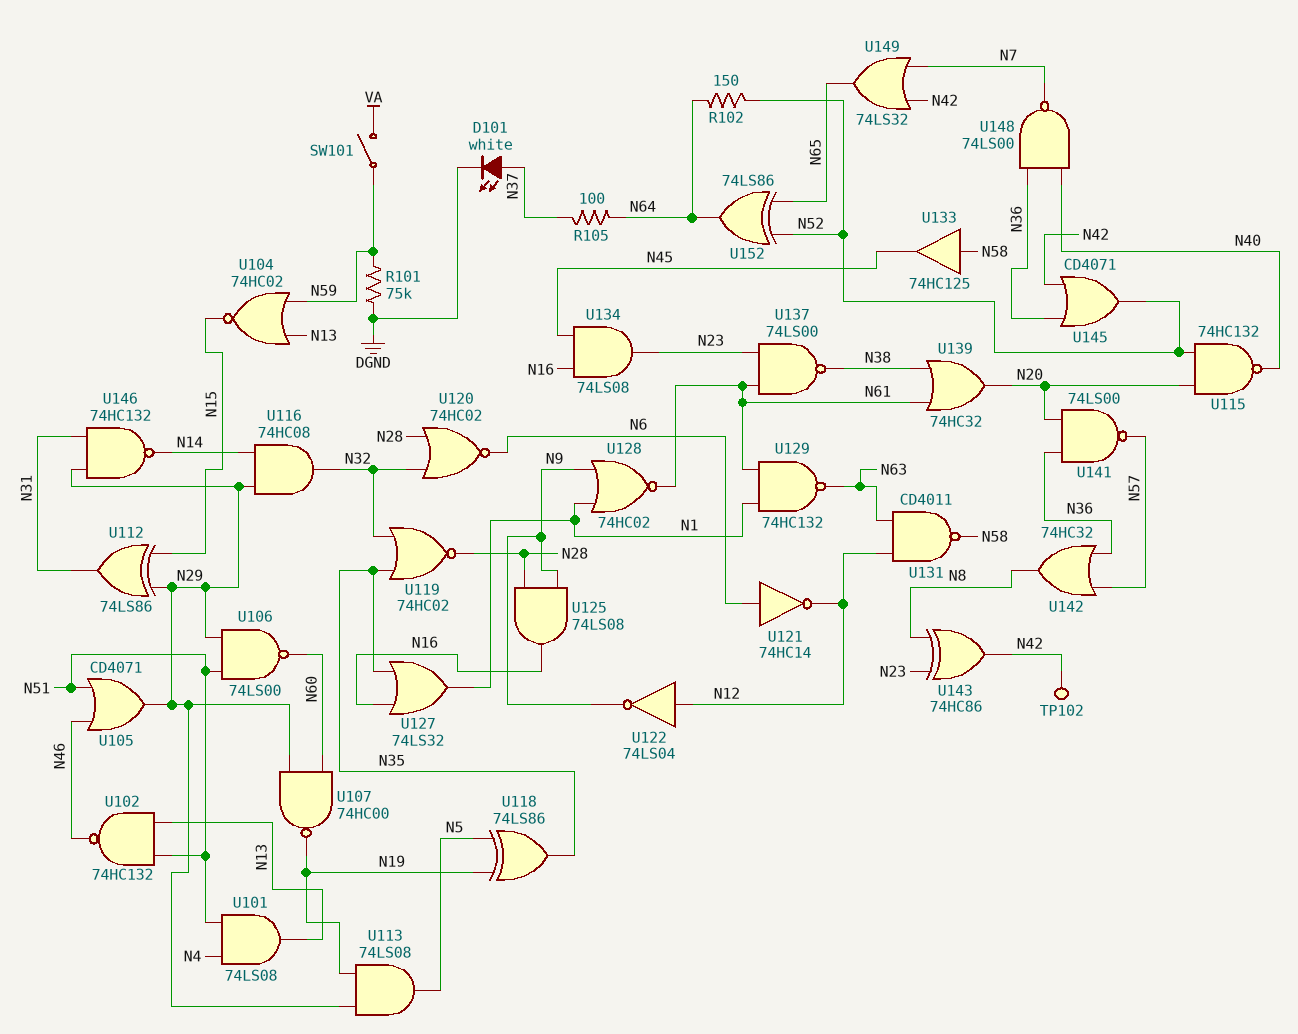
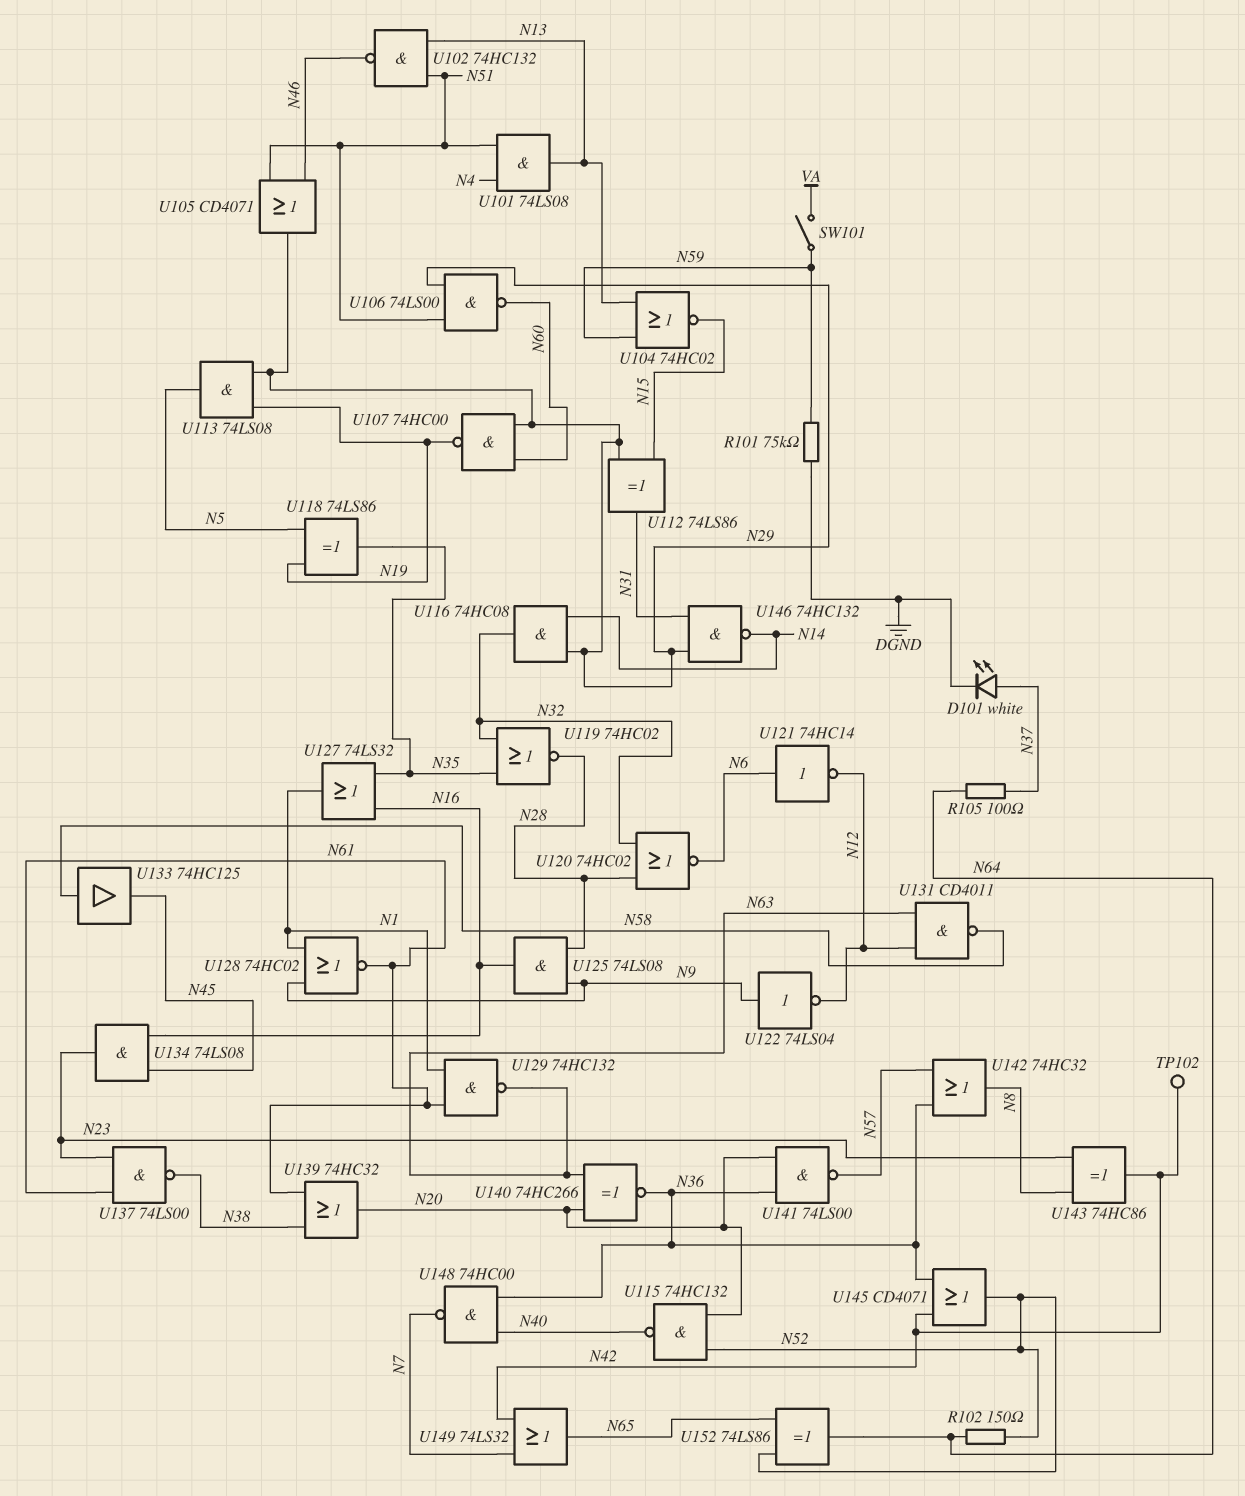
U122: NOT 74LS04 (in N12, out N9) -> NOT 74LS04 (in N9, out N12)
U140: none -> XNOR 74HC266 (in N20, in N63, out N36)
U148: NAND 74LS00 (in N36, in N40, out N7) -> NAND 74HC00 (in N36, in N40, out N7)

